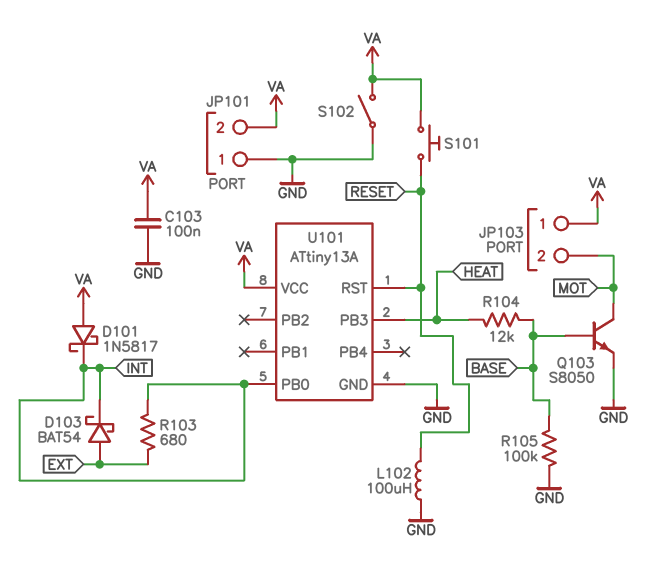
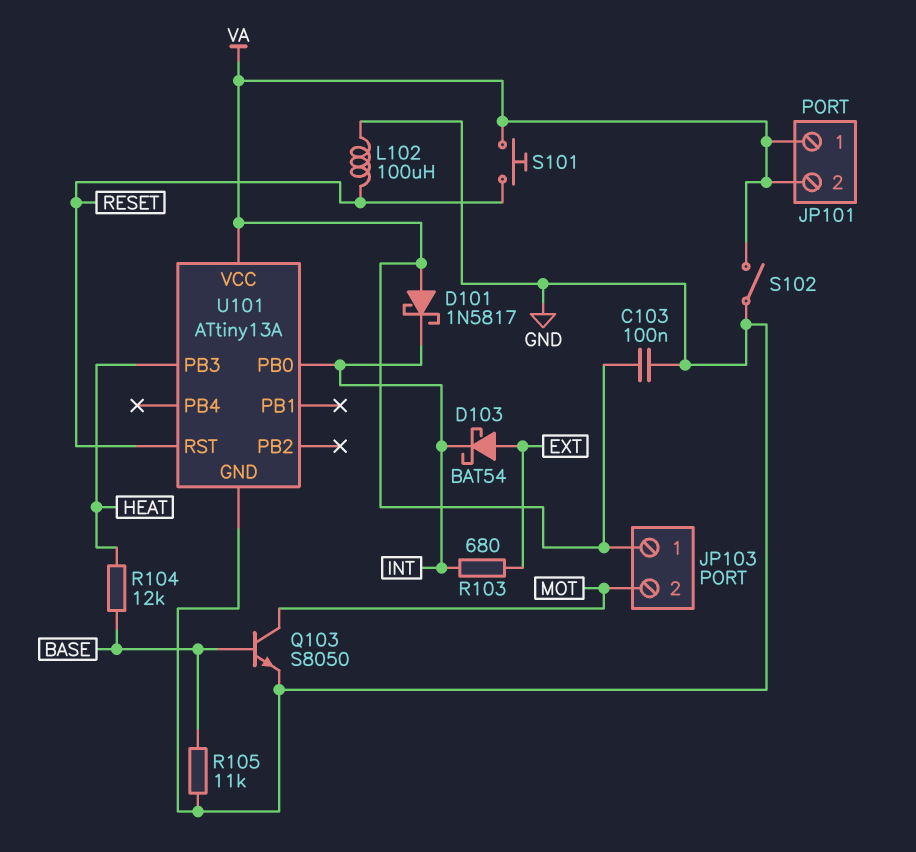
JP101 pin 1: GND -> VA
R105: 100k (BASE, GND) -> 11k (BASE, GND)

